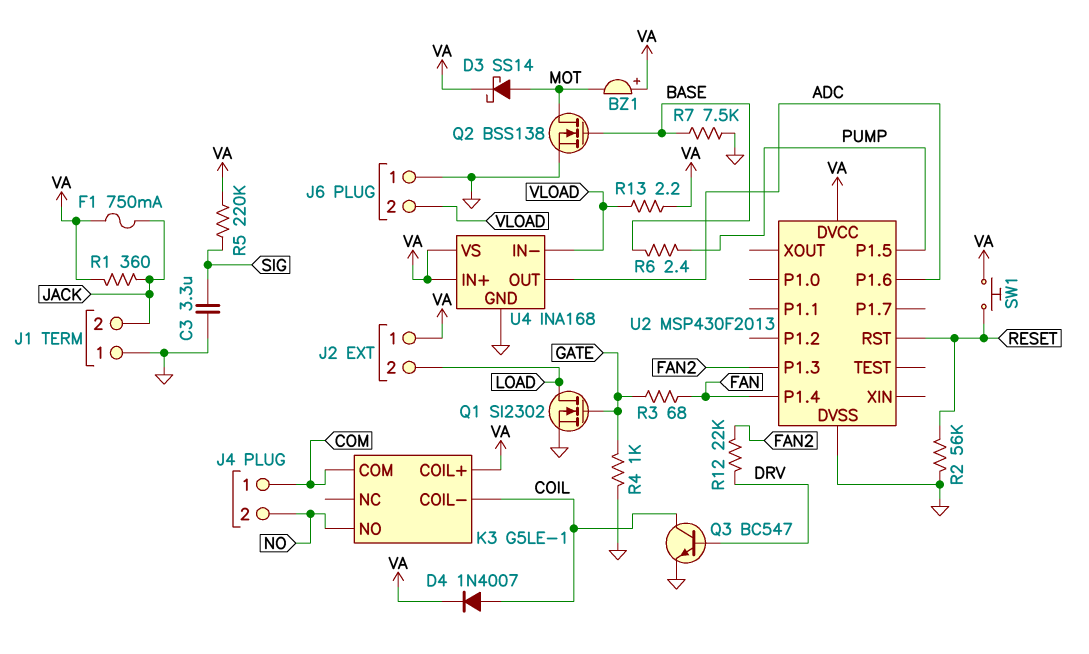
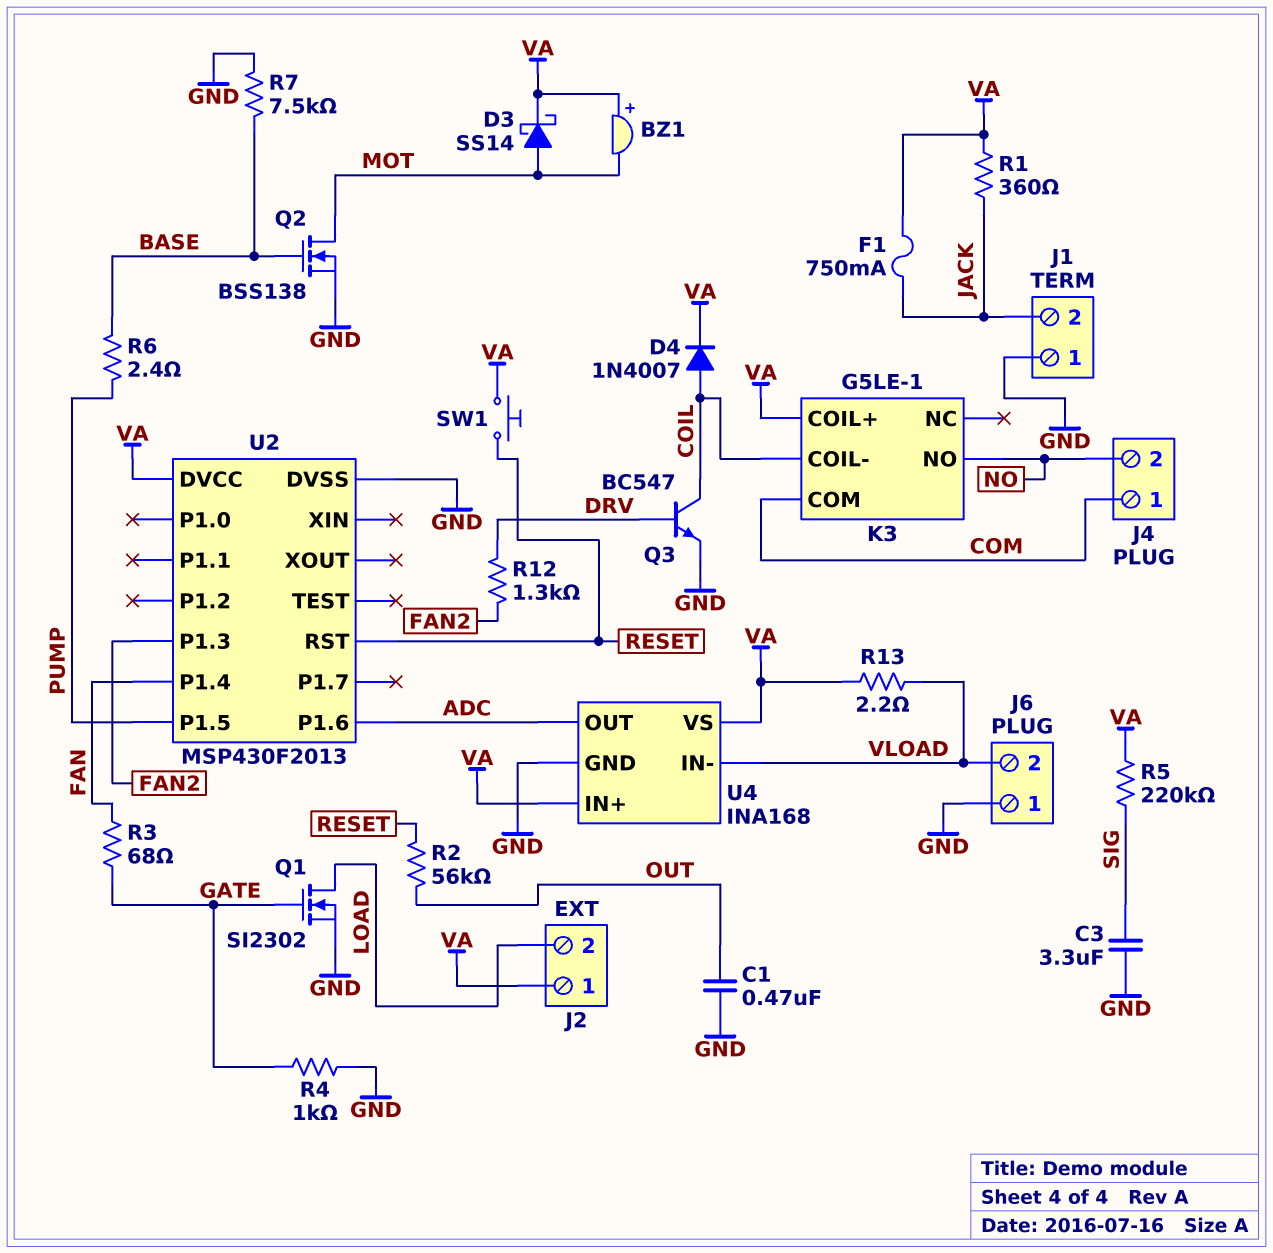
C1: none -> 470nF (GND, OUT)
R2: 56k (GND, RESET) -> 56k (OUT, RESET)
R12: 22k (DRV, FAN2) -> 1.3k (DRV, FAN2)

